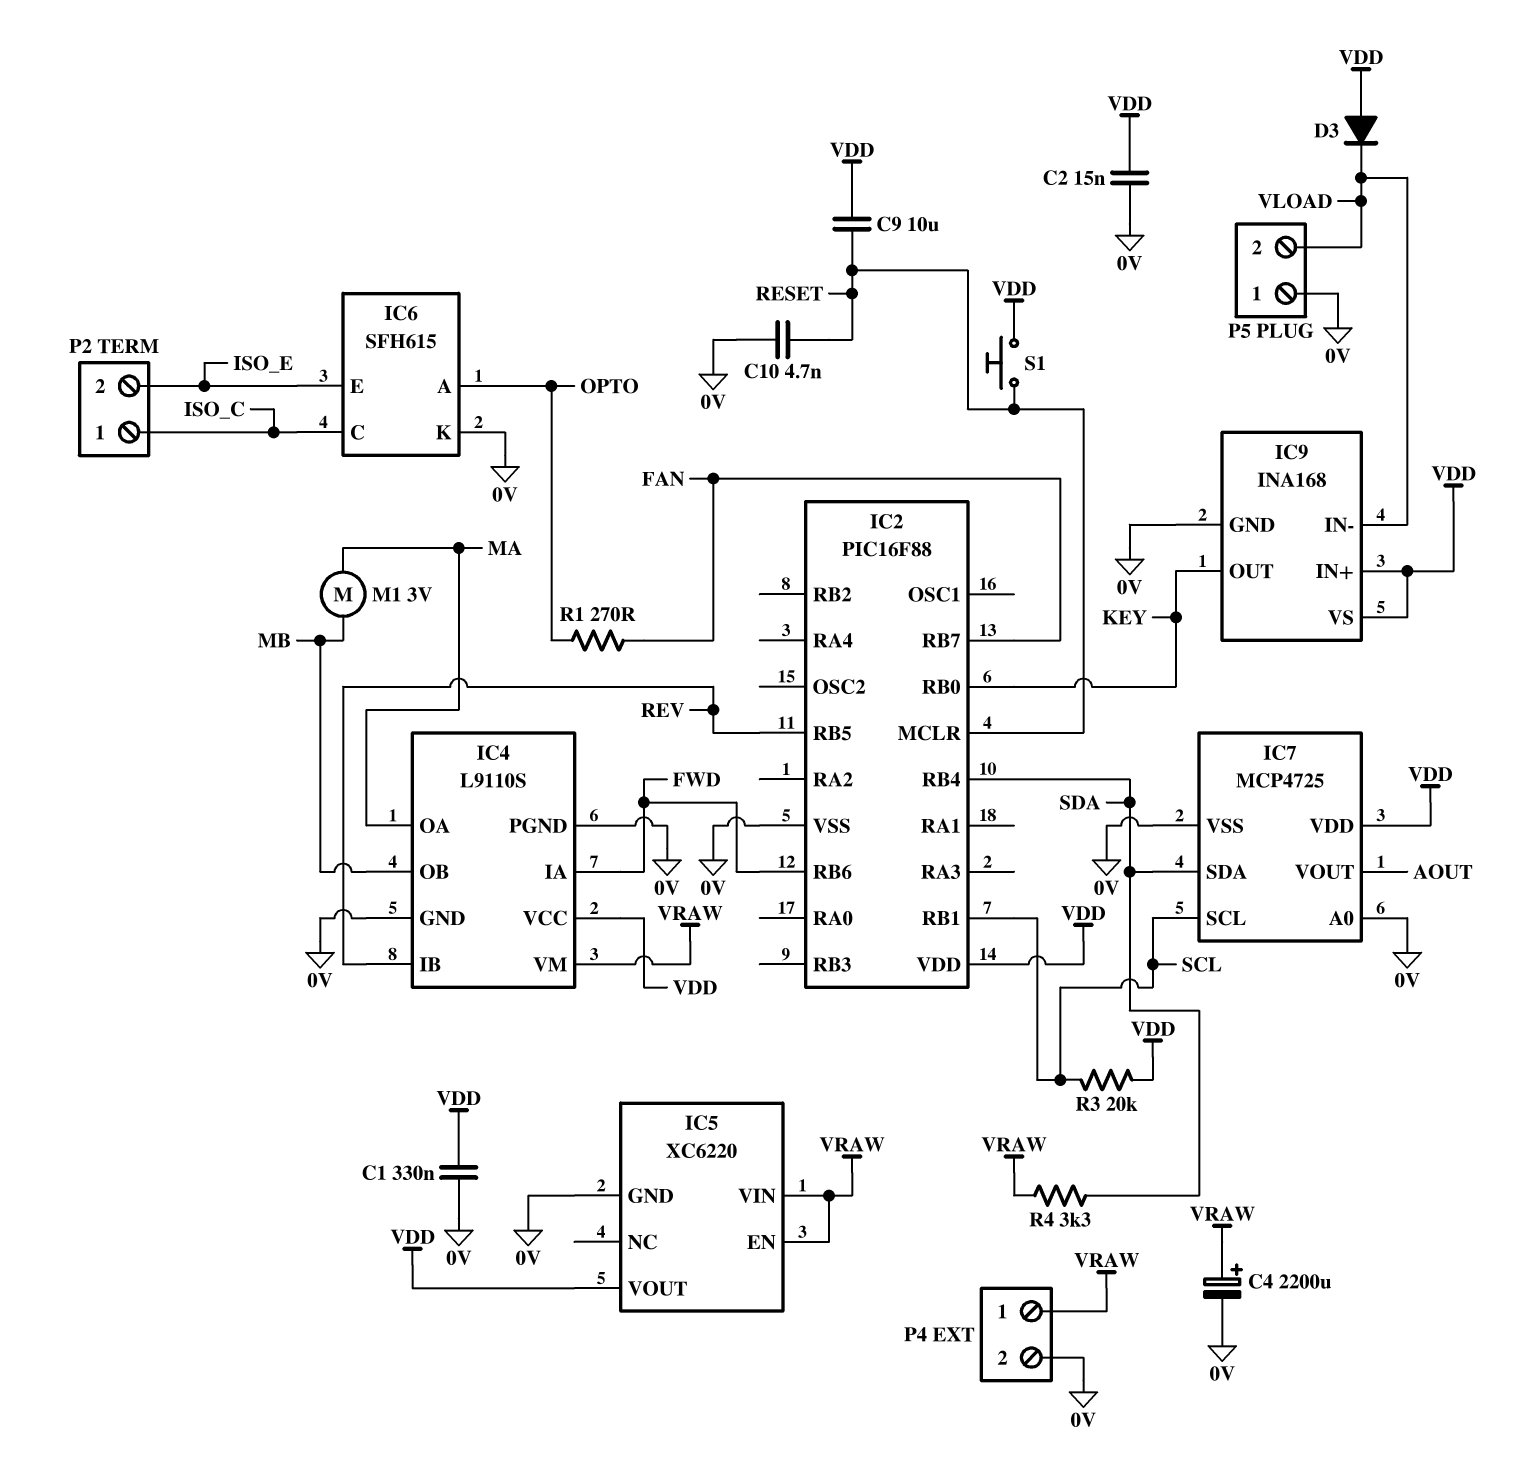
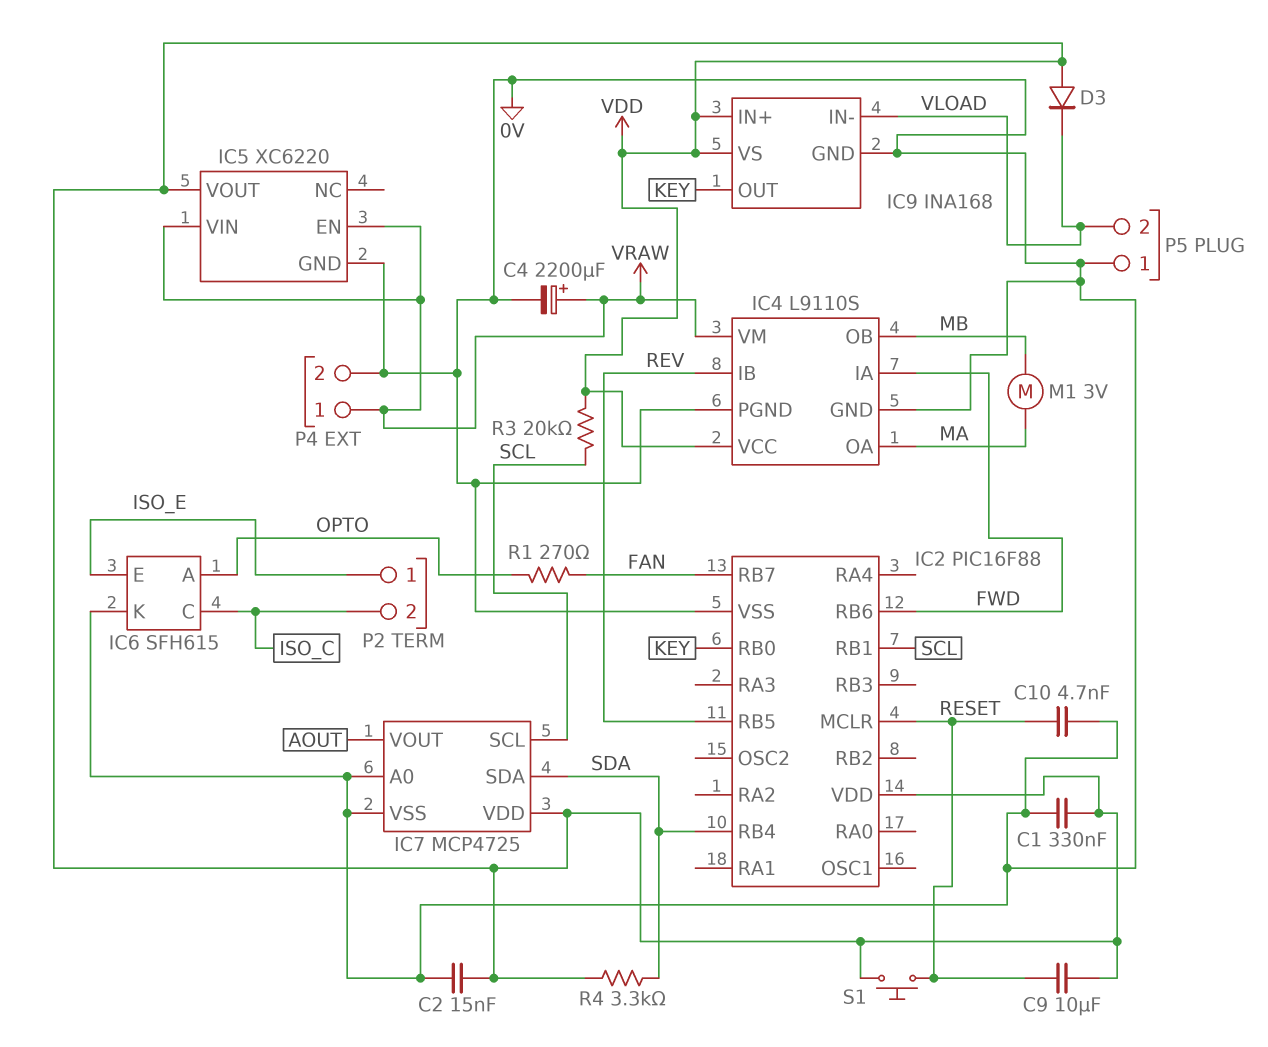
P2 pin 1: ISO_C -> ISO_E
P2 pin 2: ISO_E -> ISO_C
R4: 3.3k (SDA, VRAW) -> 3.3k (SDA, VDD)

